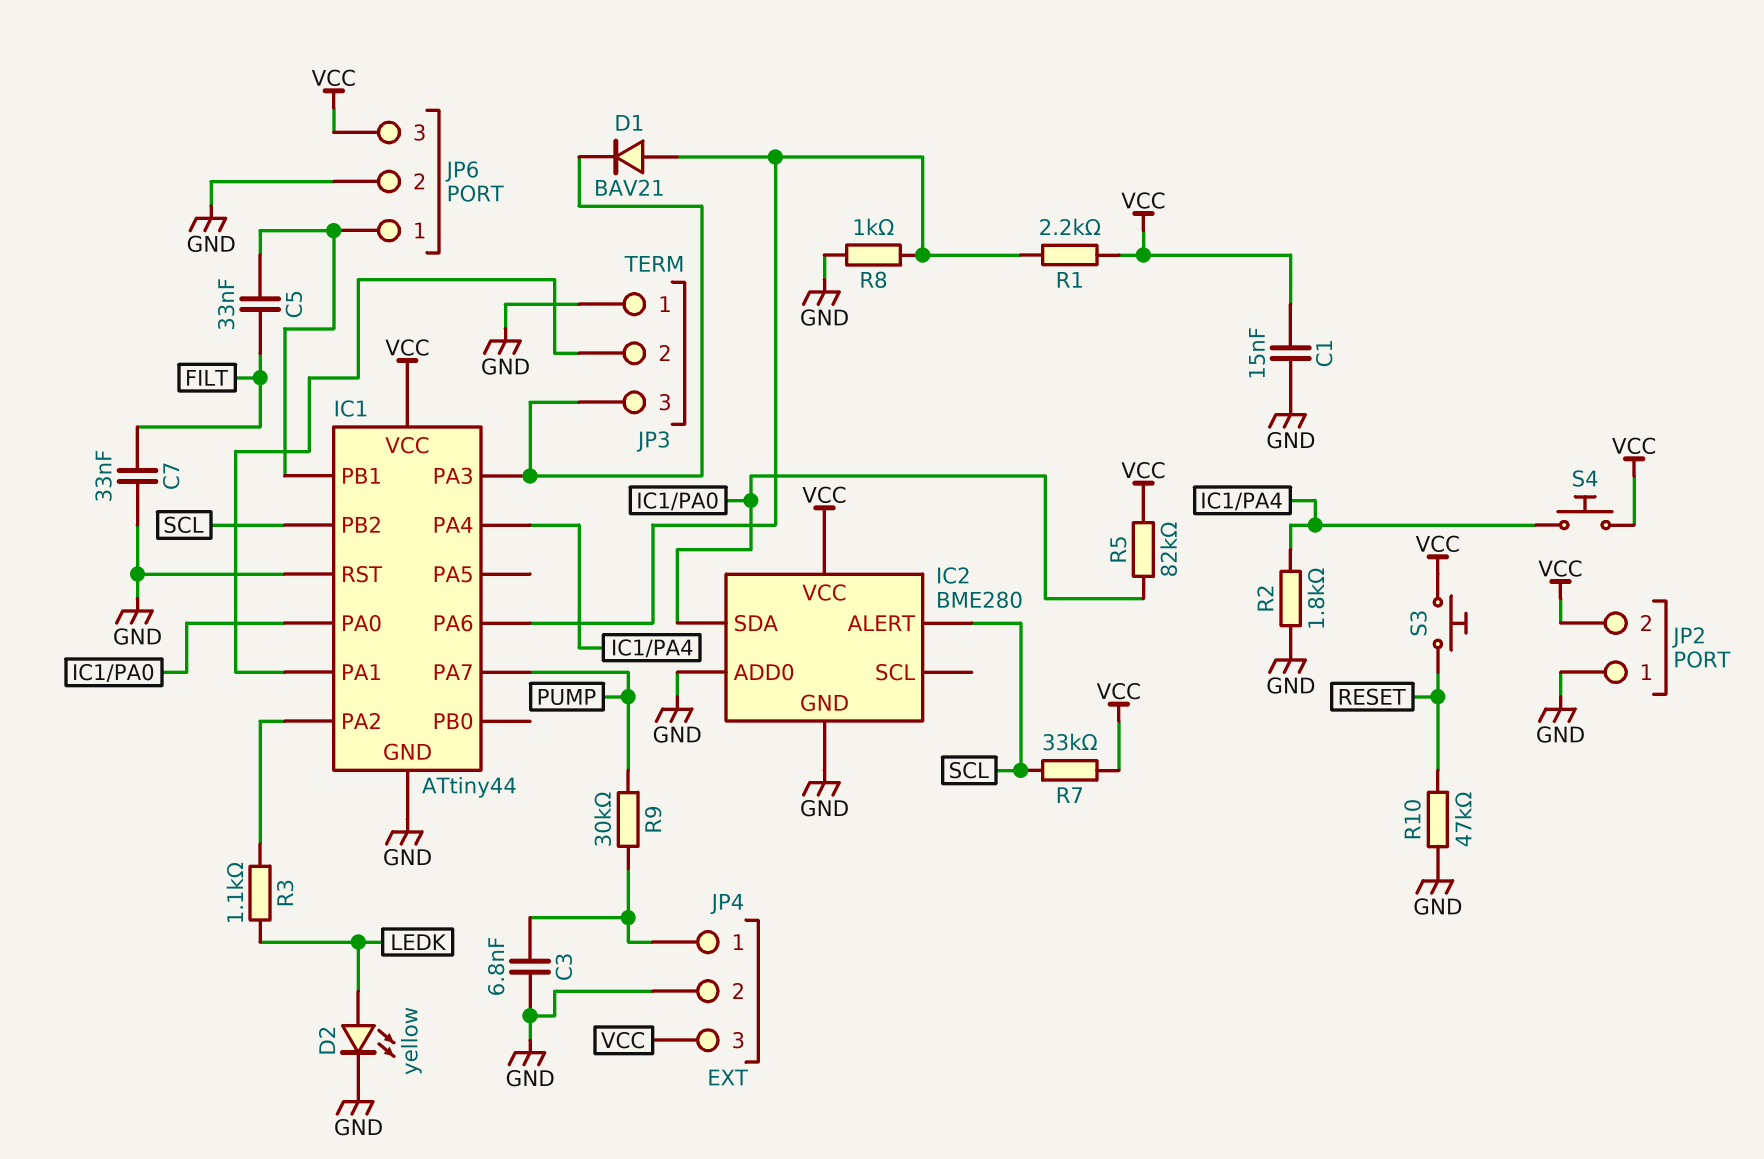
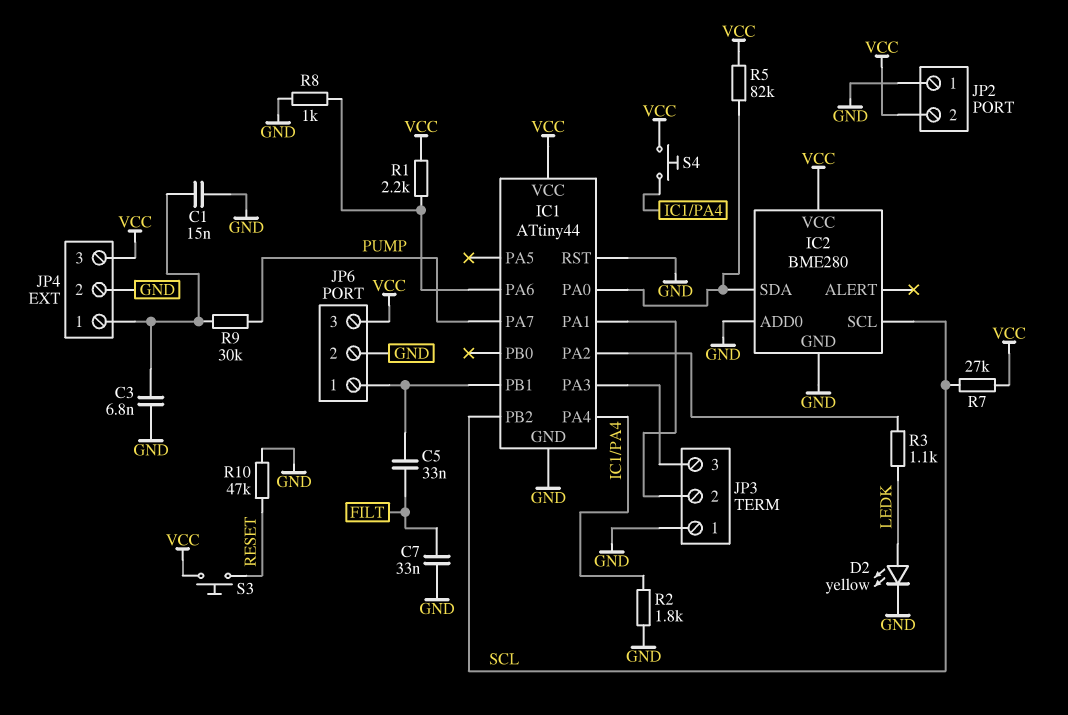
C1: 15nF (GND, VCC) -> 15nF (GND, JP4/1)
D1: diode BAV21 (A IC1/PA6, K IC1/PA3) -> none
IC2 pin ALERT: SCL -> none
IC2 pin SCL: none -> SCL
R7: 33k (SCL, VCC) -> 27k (SCL, VCC)

